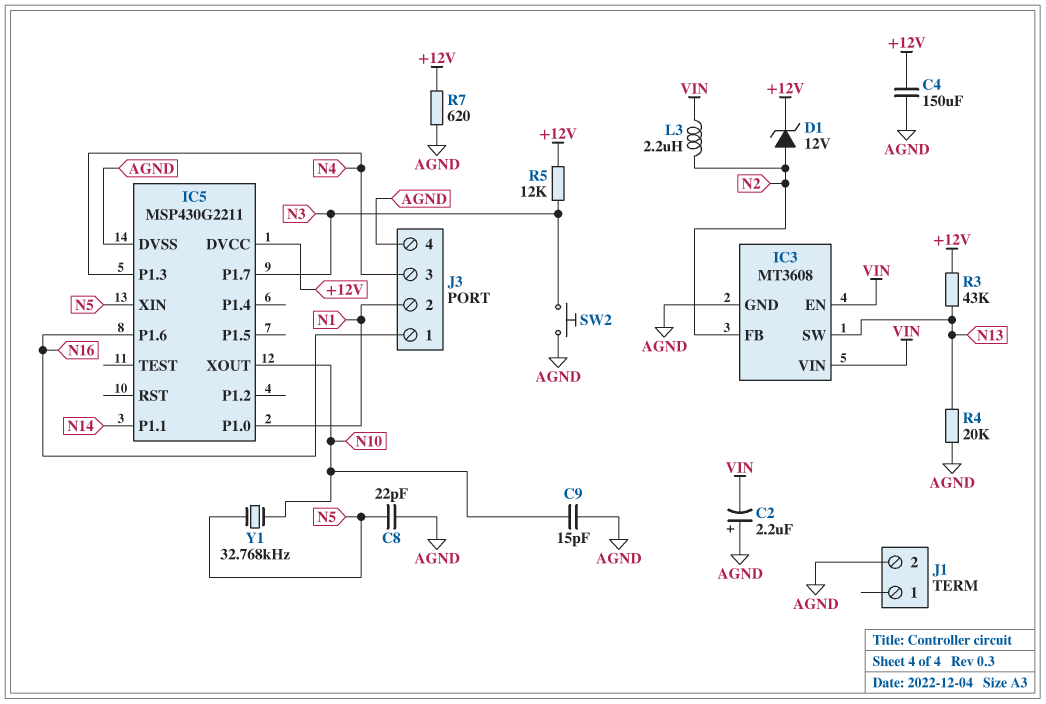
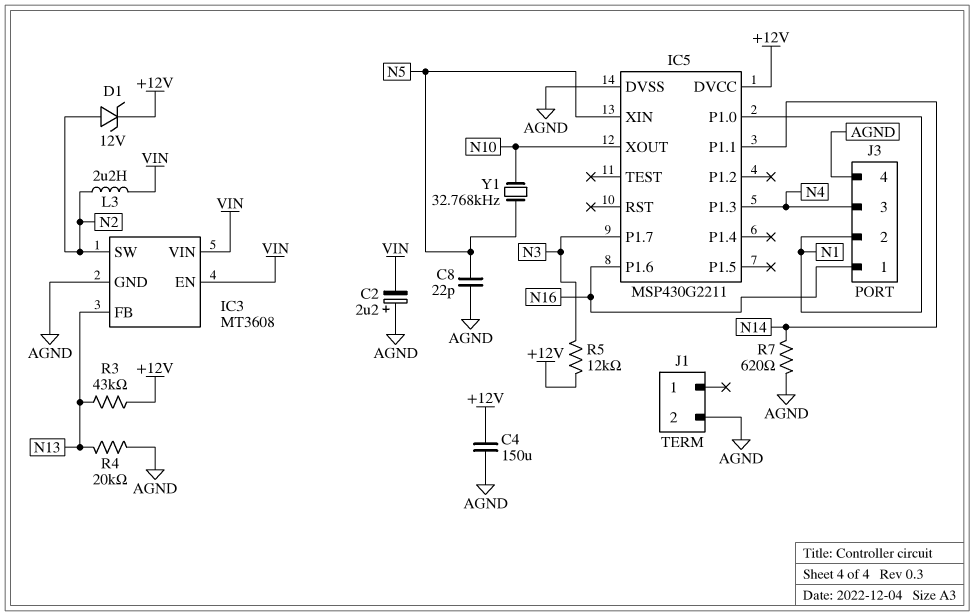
C9: 15pF (AGND, N10) -> none
IC3 pin FB: N2 -> N13
IC3 pin SW: N13 -> N2
R7: 620 (+12V, AGND) -> 620 (AGND, N14)
SW2: button (AGND, N3) -> none

